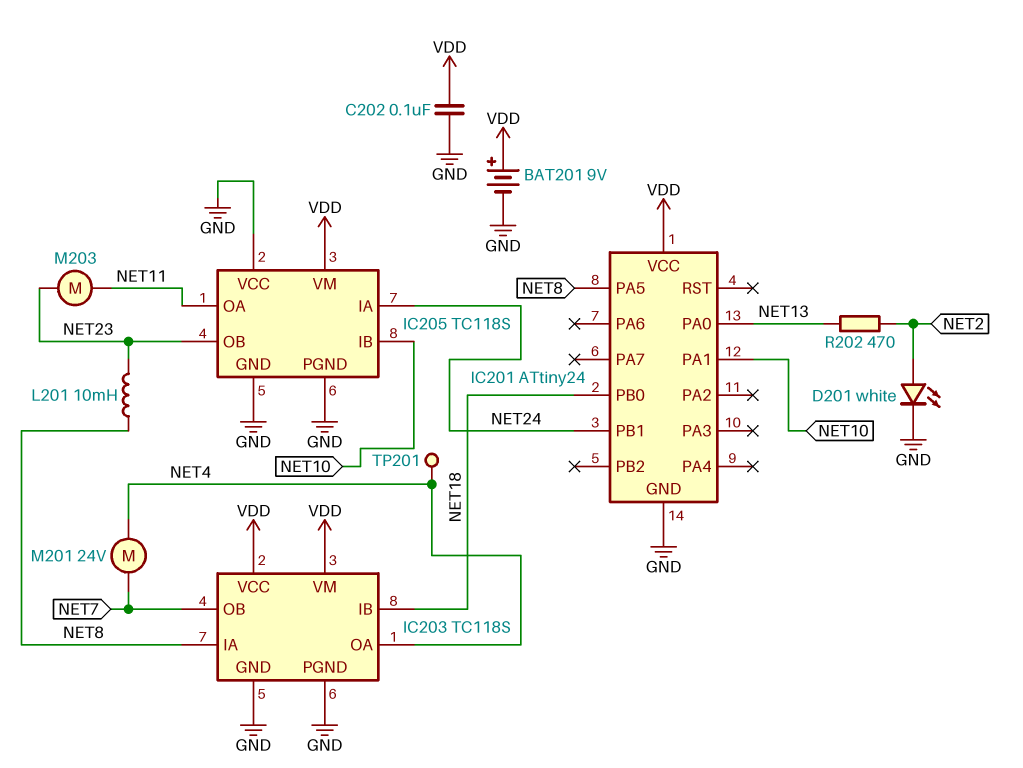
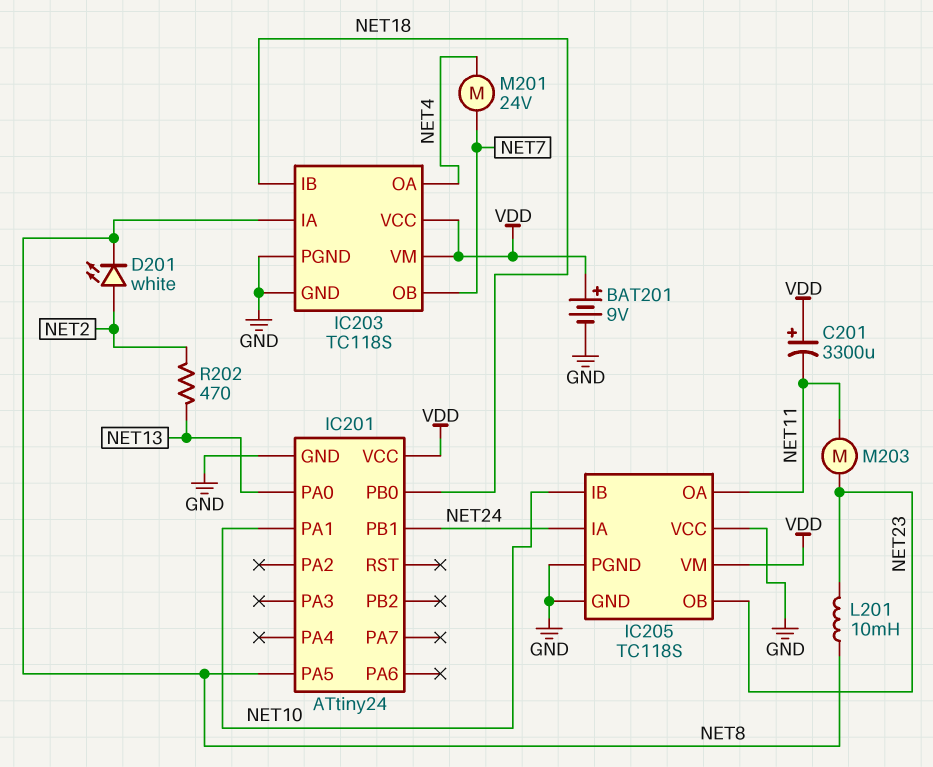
C201: none -> 3300uF (plus VDD, minus NET11)
C202: 100nF (GND, VDD) -> none
D201: LED white (A NET2, K GND) -> LED white (A NET2, K NET8)
TP201: test point (NET4) -> none

